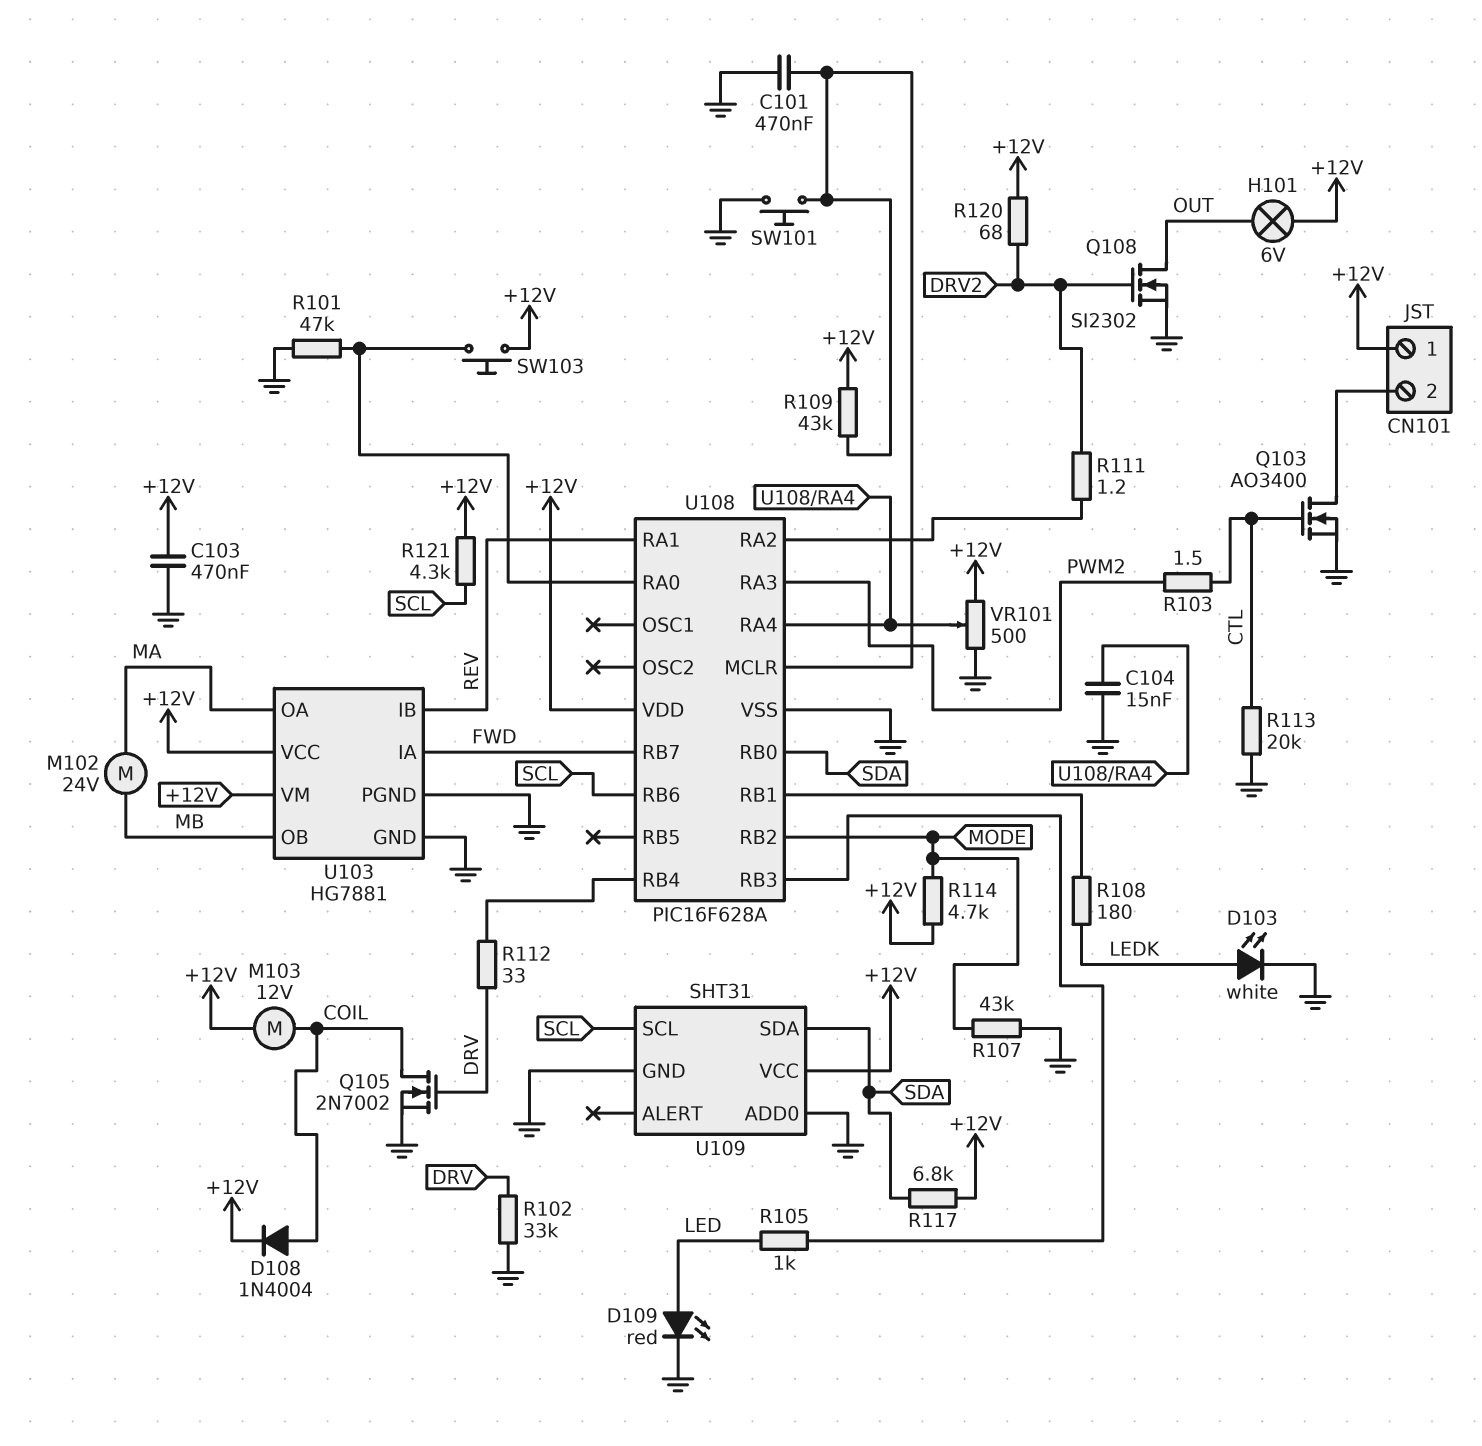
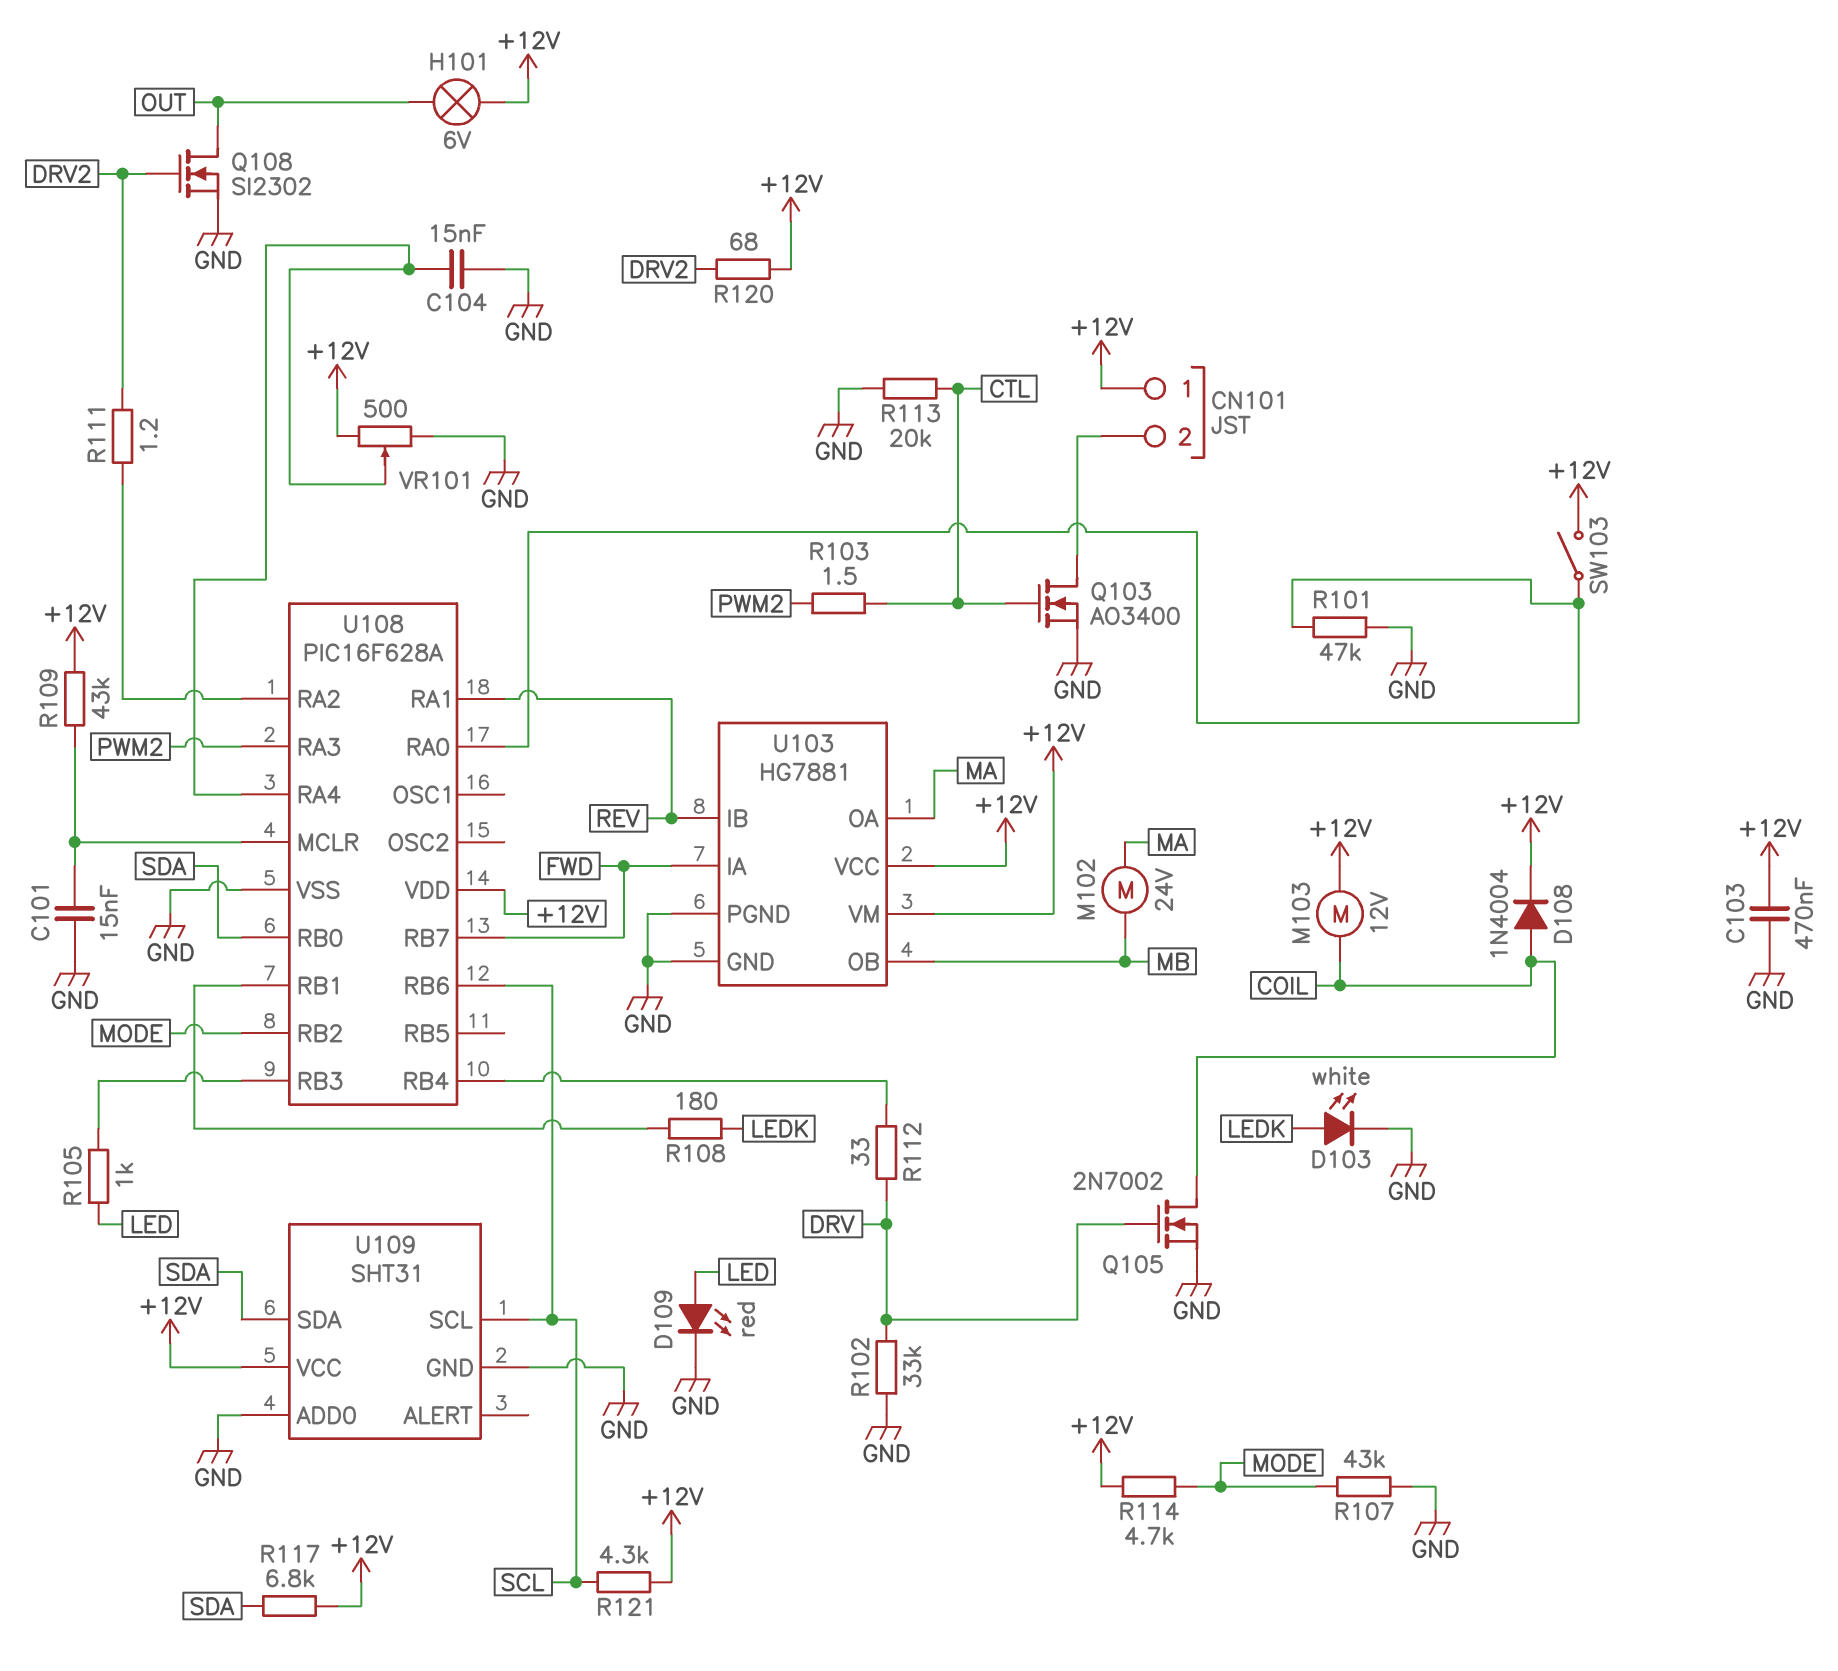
C101: 470nF (GND, U108/MCLR) -> 15nF (GND, U108/MCLR)
SW101: button (GND, U108/MCLR) -> none
SW103: button (+12V, U108/RA0) -> switch (+12V, U108/RA0)

